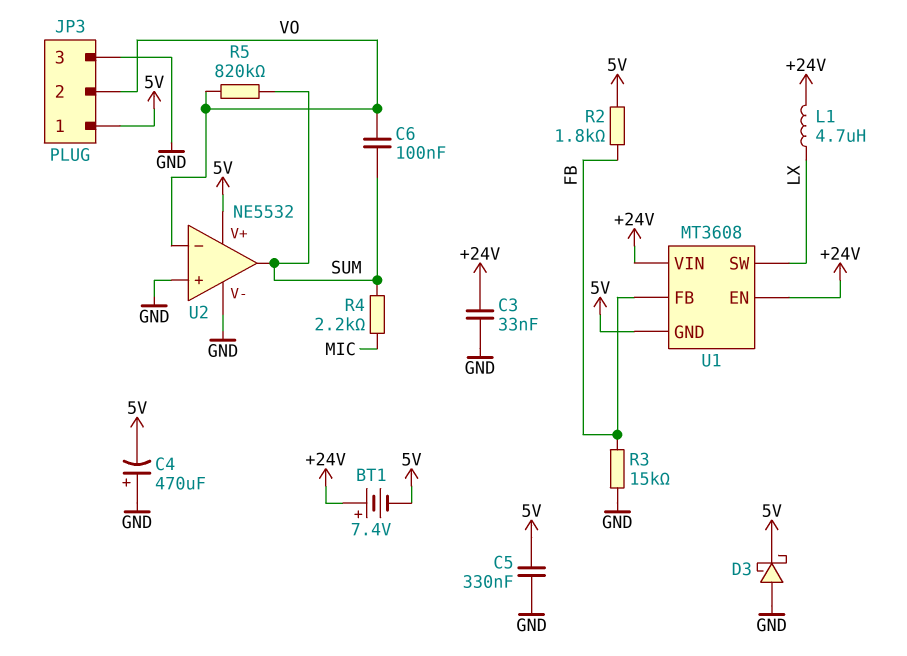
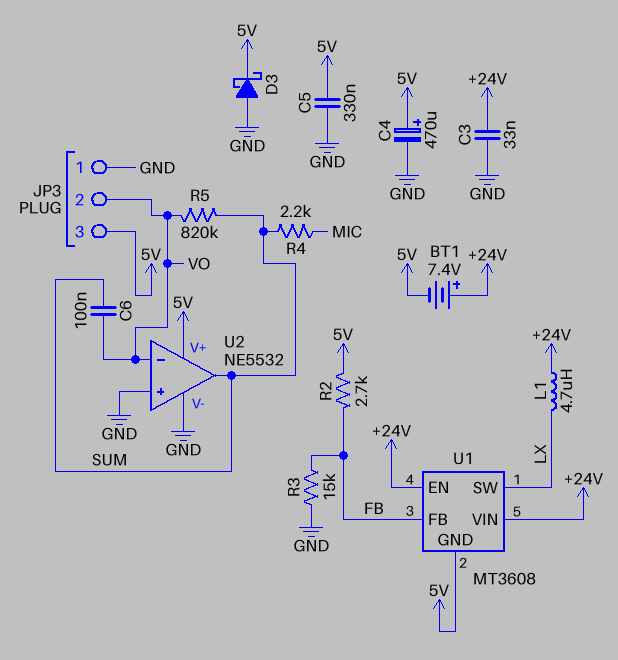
C4: 470uF (plus GND, minus 5V) -> 470uF (plus 5V, minus GND)
JP3 pin 1: 5V -> GND
JP3 pin 3: GND -> 5V
R2: 1.8k (5V, FB) -> 2.7k (5V, FB)

